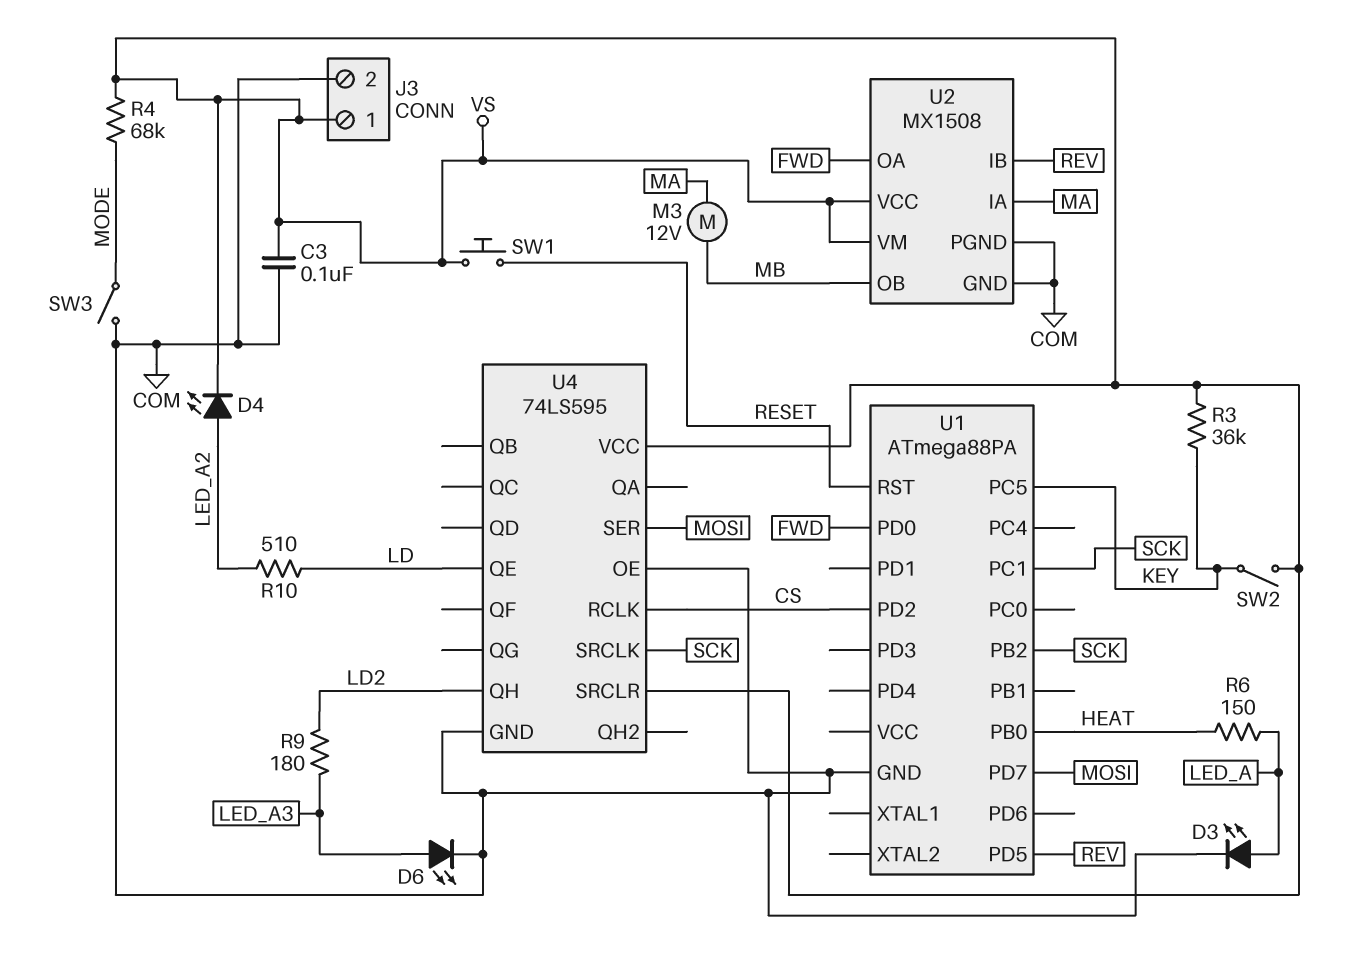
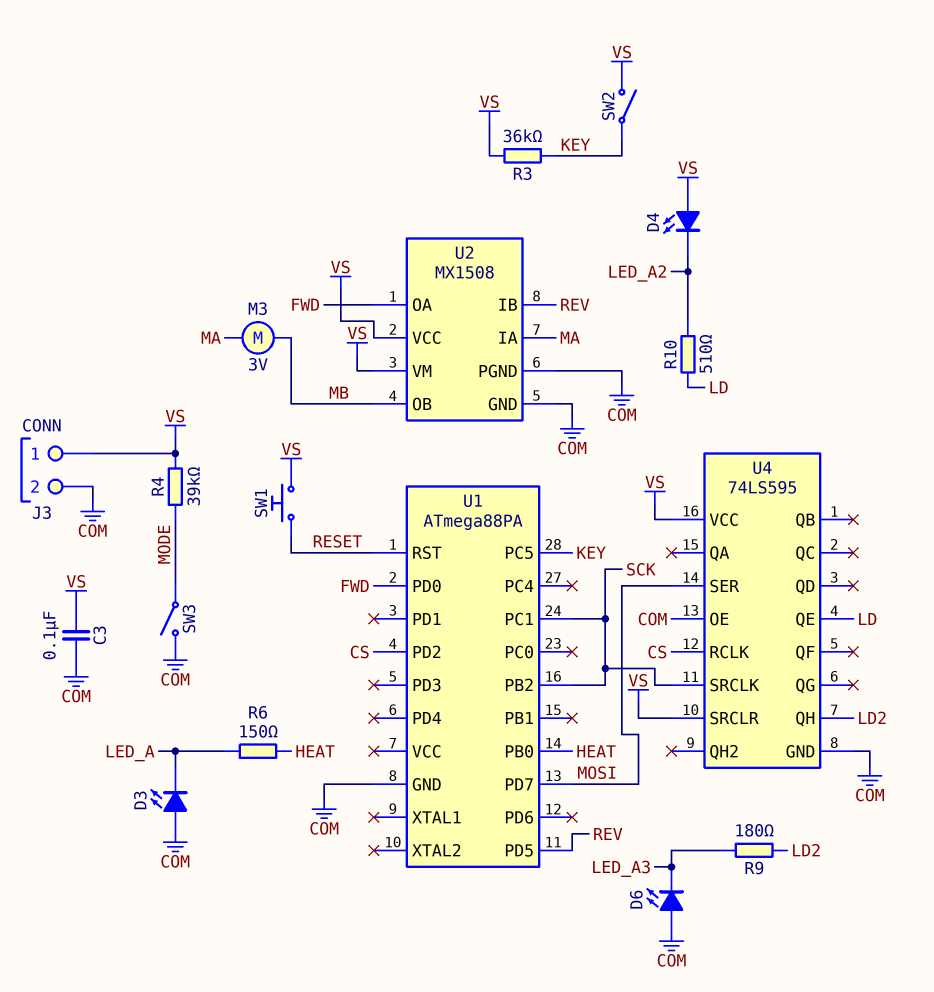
D3: LED (A LED_A, K COM) -> LED (A COM, K LED_A)
D4: LED (A LED_A2, K VS) -> LED (A VS, K LED_A2)
D6: LED (A LED_A3, K COM) -> LED (A COM, K LED_A3)
M3: motor 12V (MA, MB) -> motor 3V (MA, MB)
R4: 68k (MODE, VS) -> 39k (MODE, VS)

